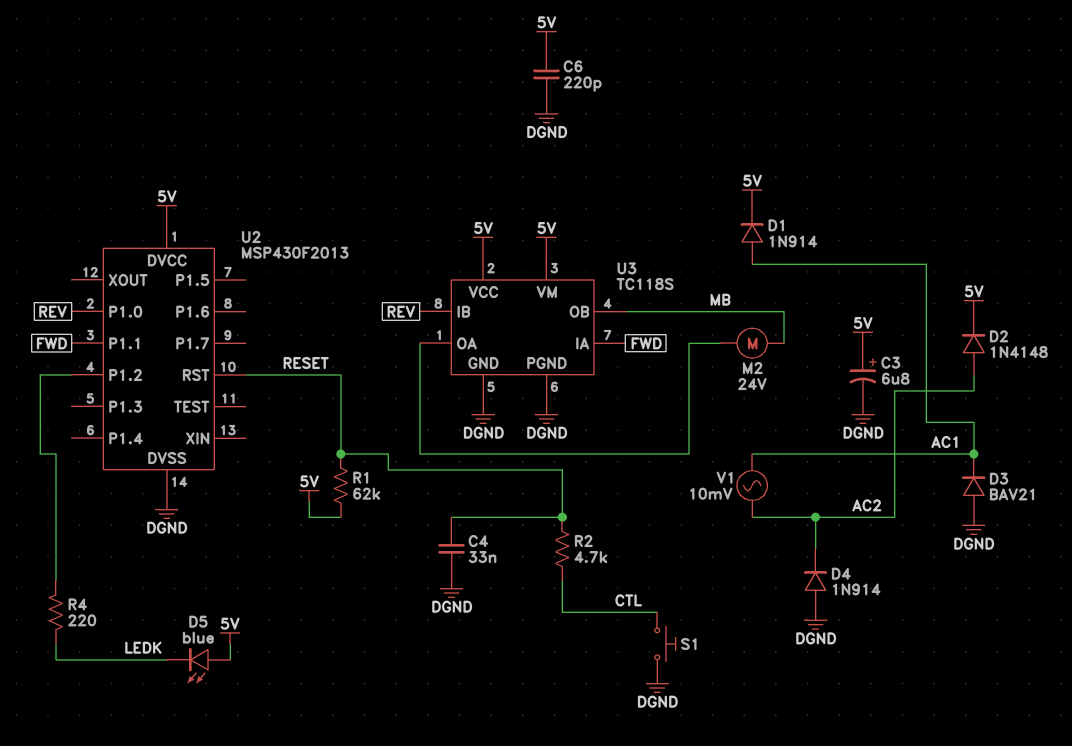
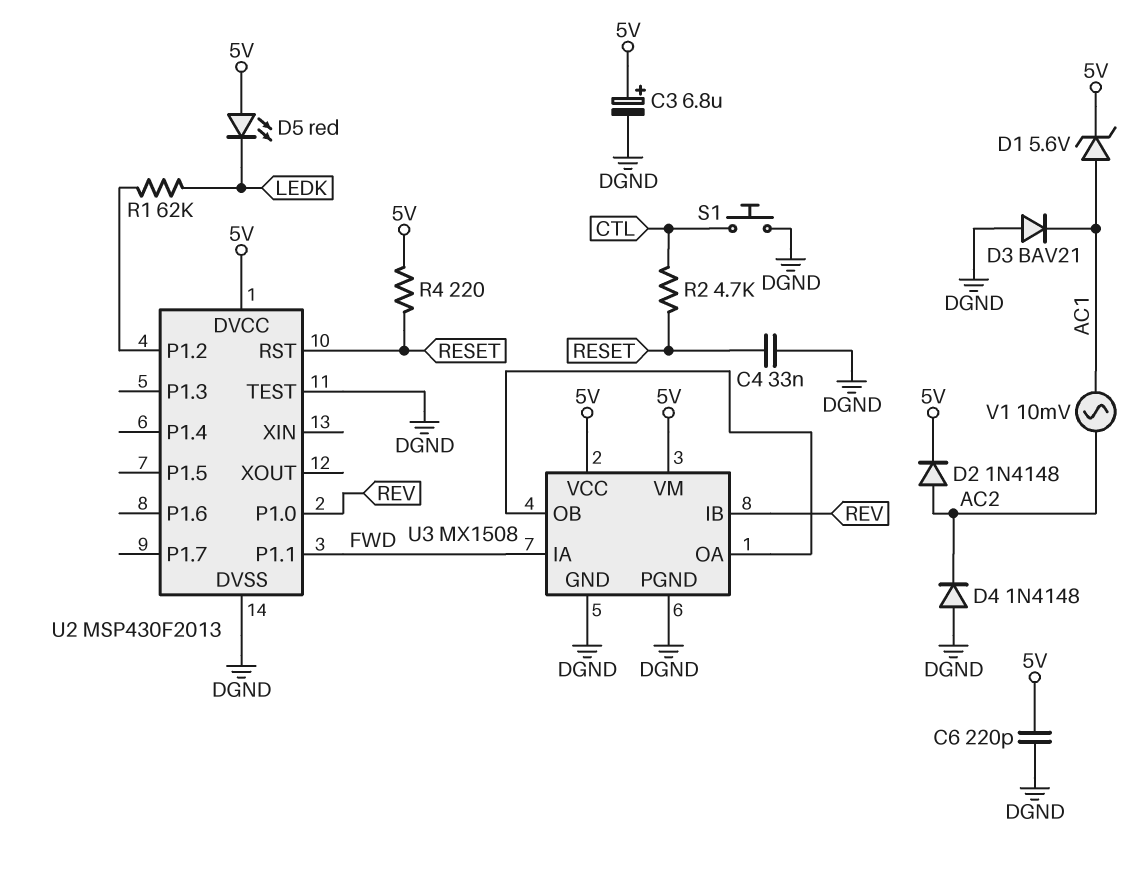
D1: diode 1N914 (A AC1, K 5V) -> zener 5.6V (A AC1, K 5V)
D4: diode 1N914 (A DGND, K AC2) -> diode 1N4148 (A DGND, K AC2)
D5: LED blue (A 5V, K LEDK) -> LED red (A 5V, K LEDK)
M2: motor 24V (MB, U3/OA) -> none
R1: 62k (5V, RESET) -> 62k (LEDK, U2/P1.2)
R4: 220 (LEDK, U2/P1.2) -> 220 (5V, RESET)
U2 pin TEST: none -> DGND
U3: TC118S -> MX1508
U3 pin OB: MB -> U3/OA

